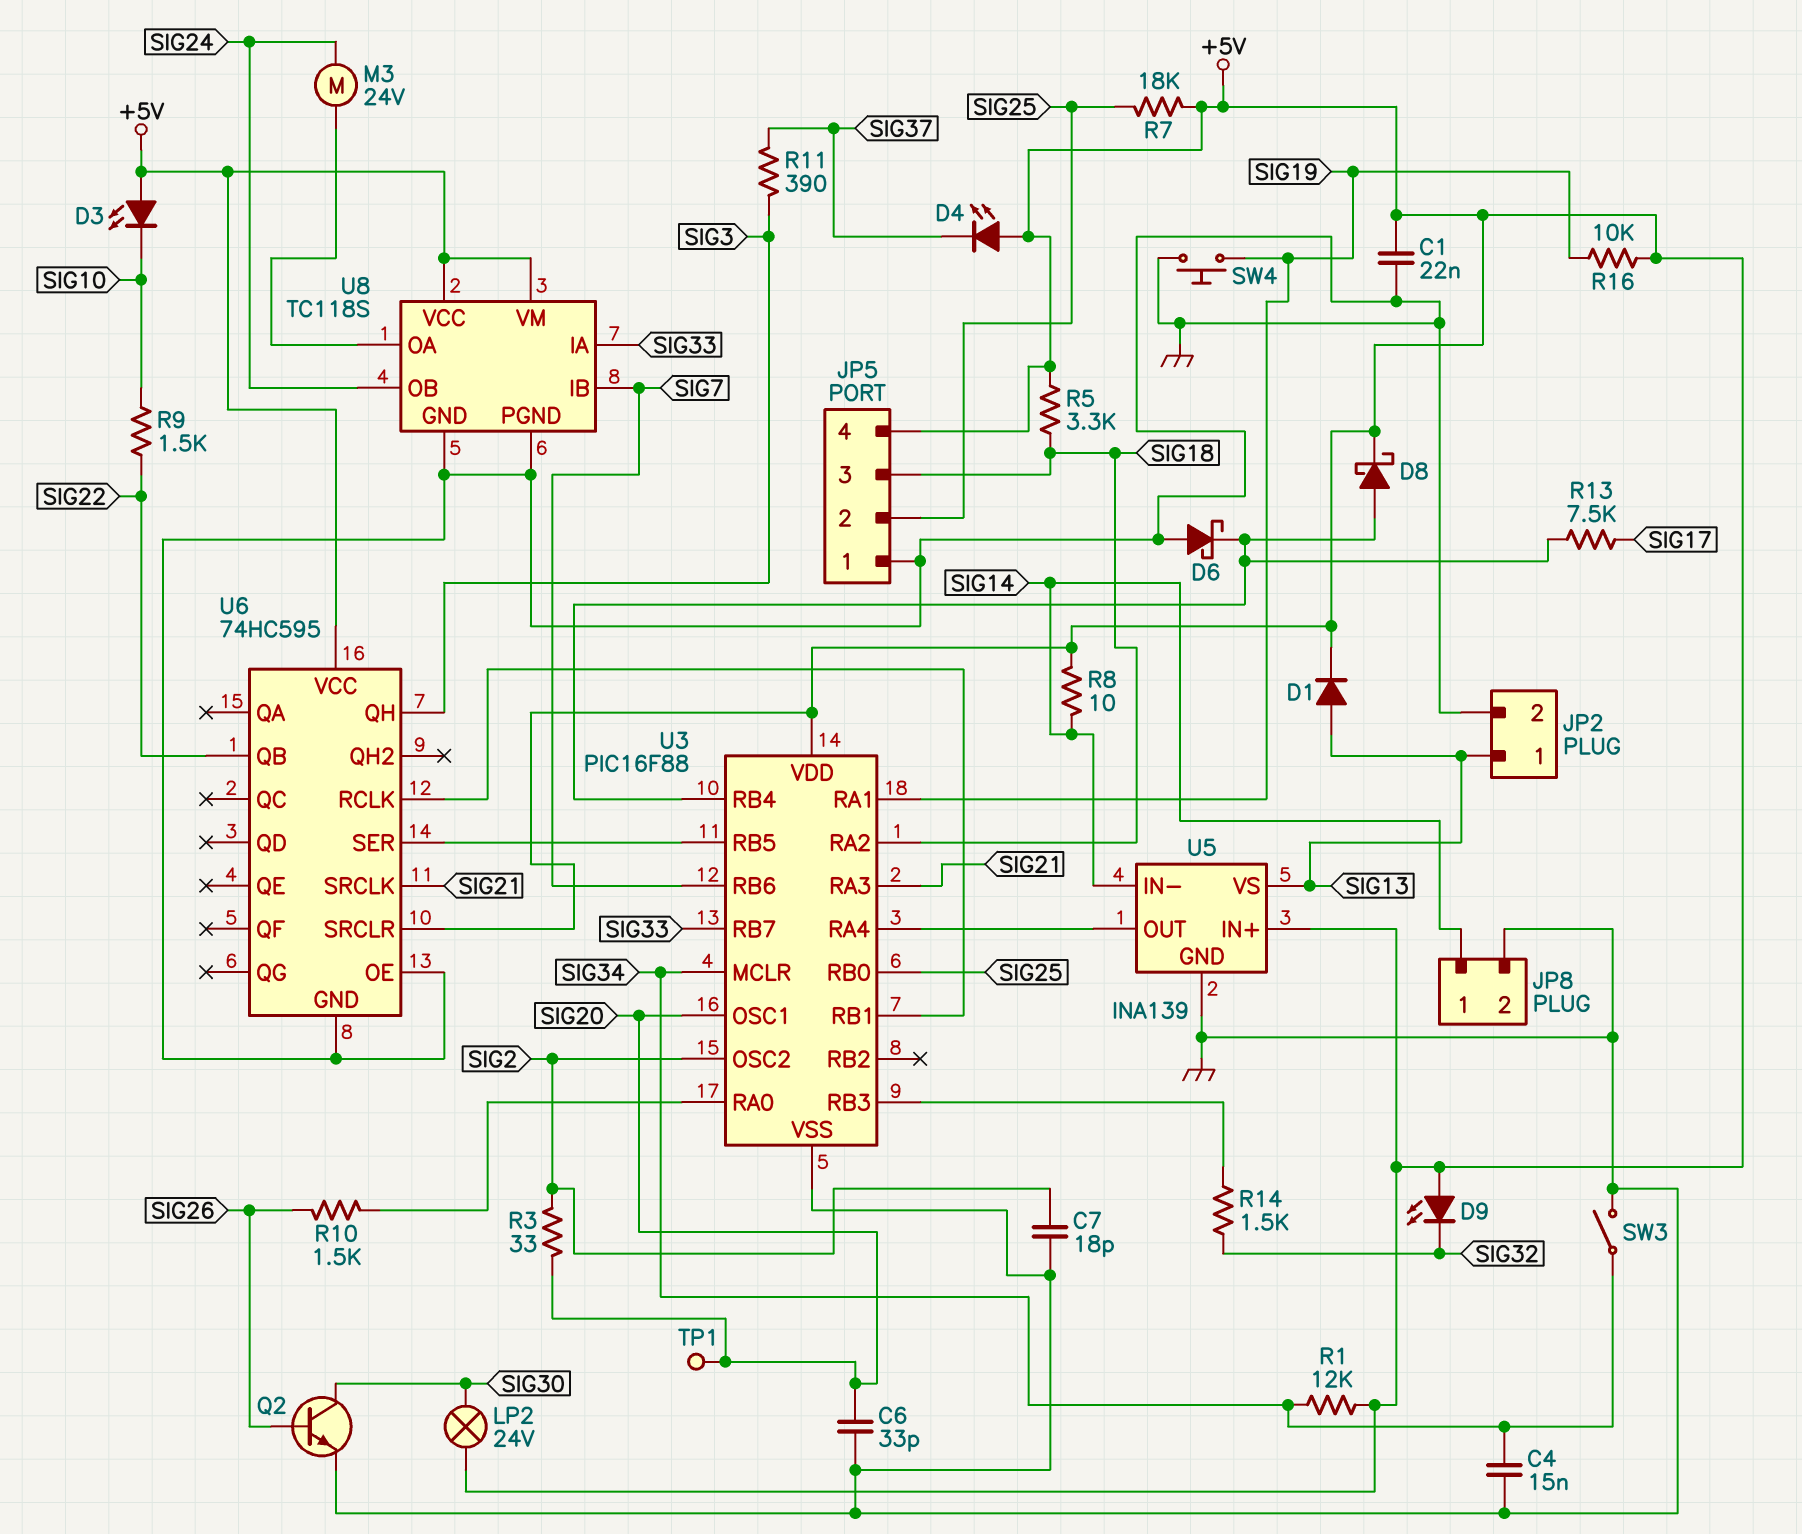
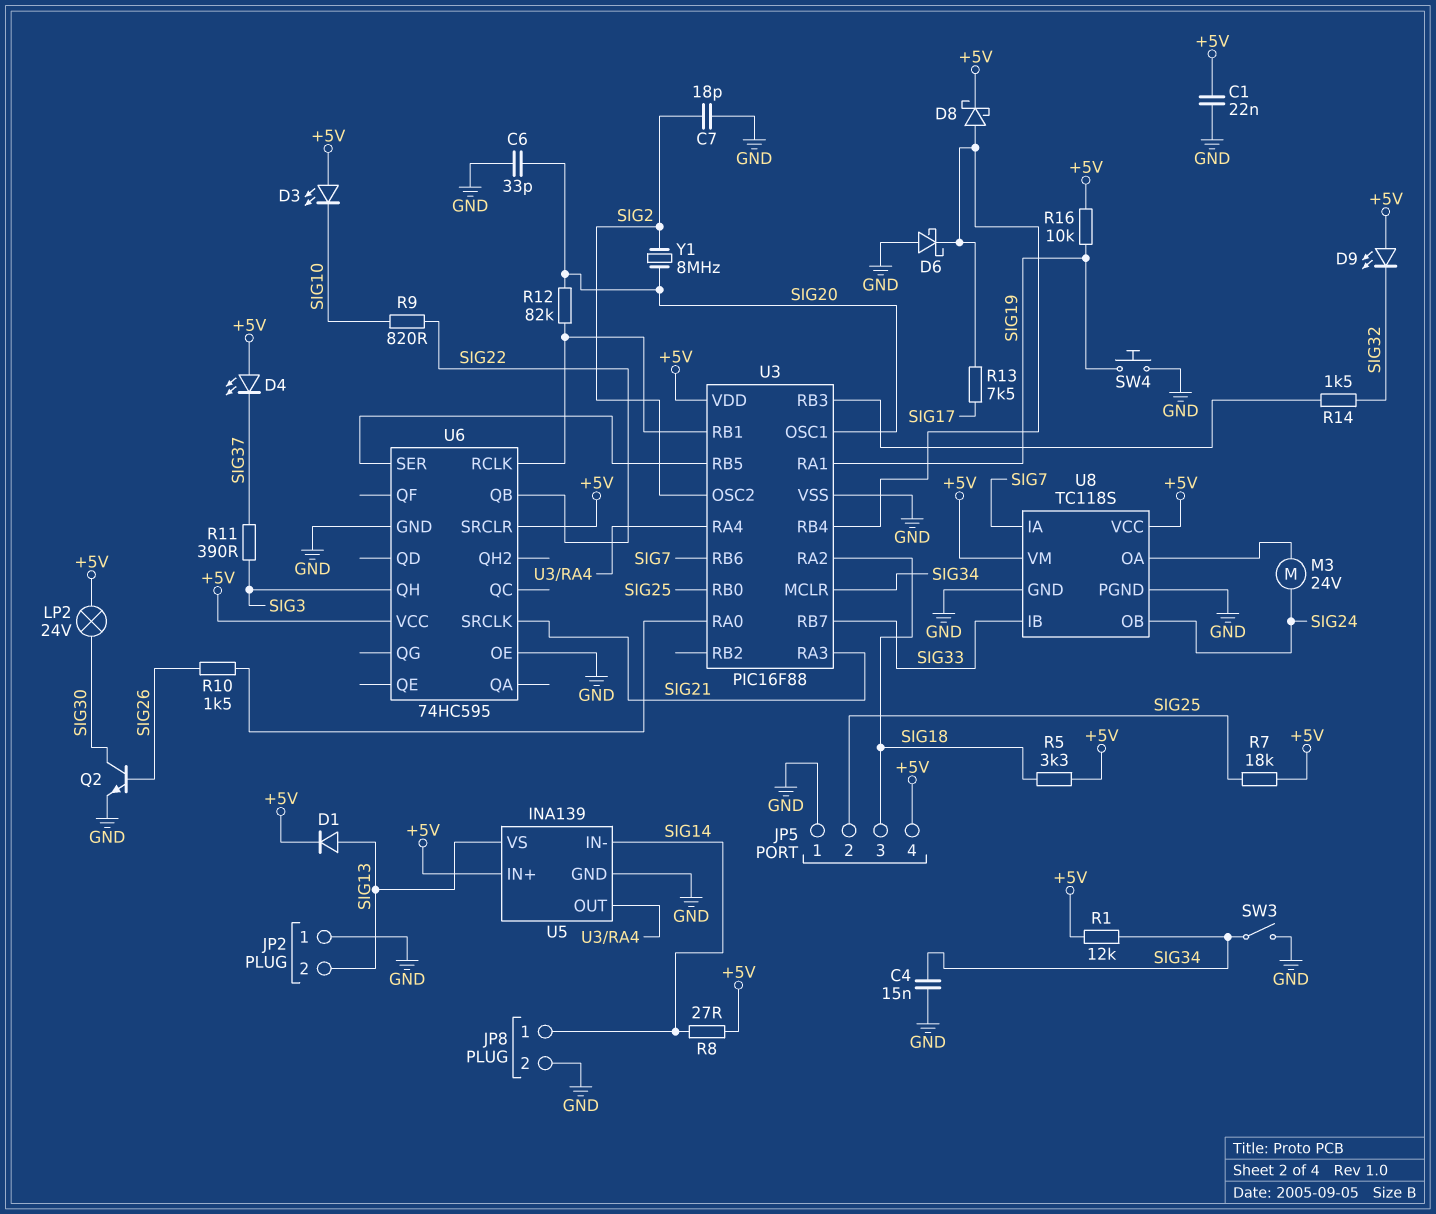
JP2 pin 1: SIG13 -> GND
JP2 pin 2: GND -> SIG13
R3: 33 (SIG2, SIG20) -> none
R8: 10 (+5V, SIG14) -> 27 (+5V, SIG14)
R9: 1.5k (SIG10, SIG22) -> 820 (SIG10, SIG22)
R12: none -> 82k (SIG20, U3/RB1)
TP1: test point (SIG20) -> none
U8 pin IA: SIG33 -> SIG7
U8 pin IB: SIG7 -> SIG33
Y1: none -> 8MHz (SIG2, SIG20)

